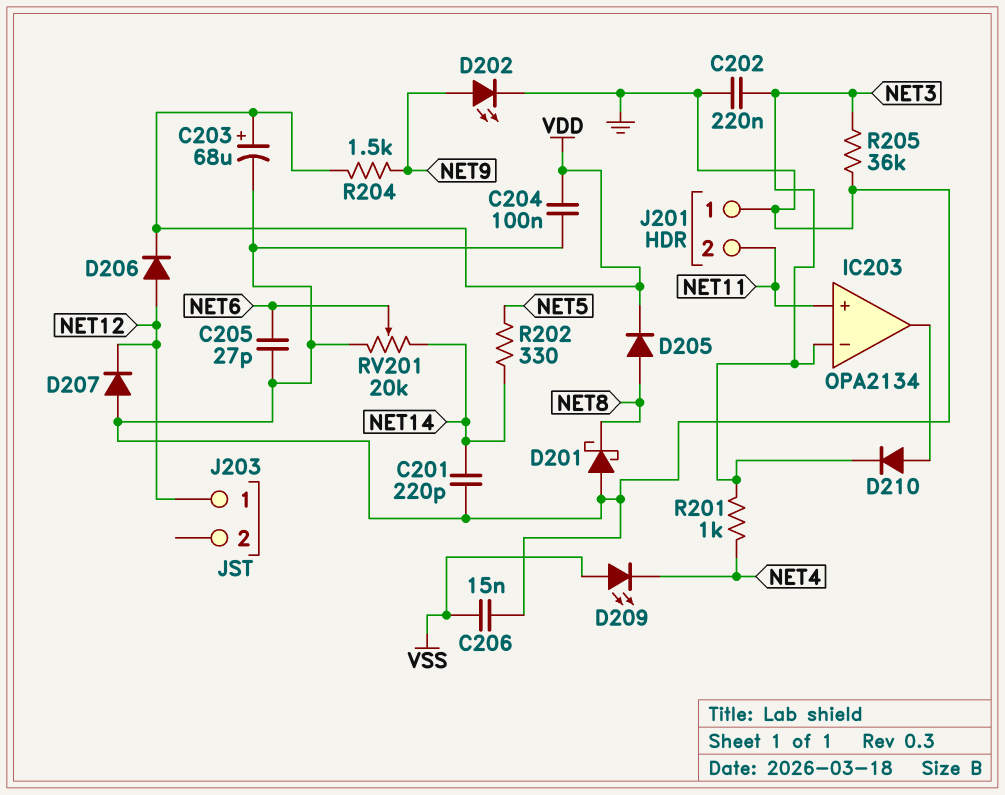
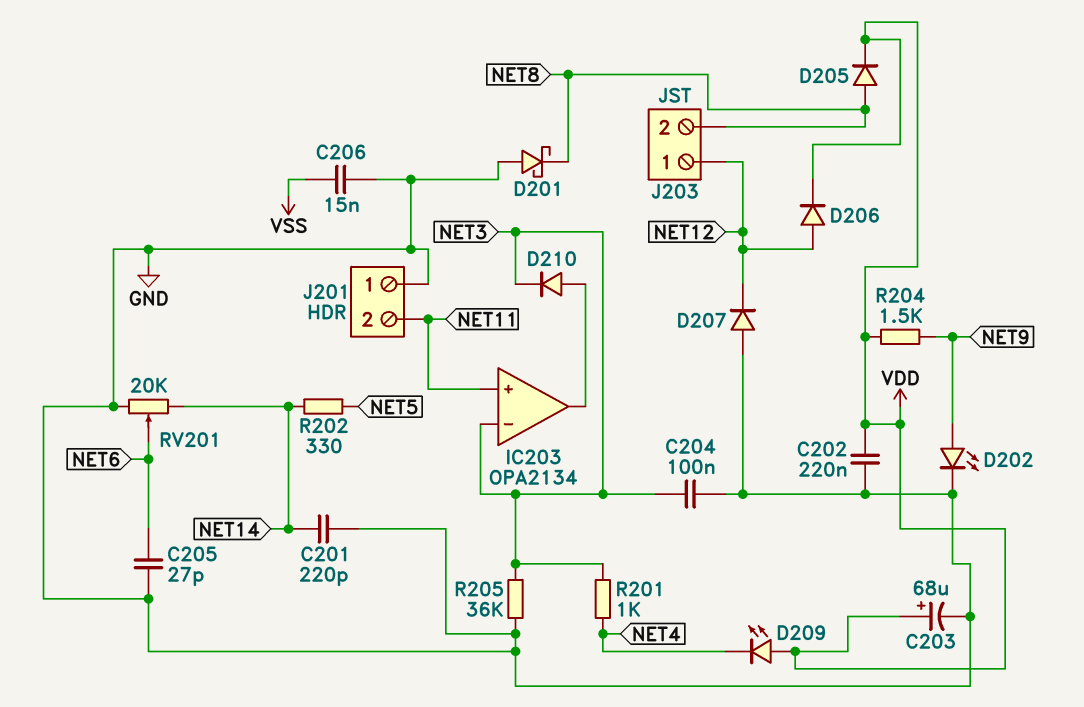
C202: 220nF (GND, NET3) -> 220nF (GND, VDD)
C204: 100nF (GND, VDD) -> 100nF (GND, NET3)
D209: LED (A VSS, K NET4) -> LED (A VDD, K NET4)
J203 pin 2: none -> NET8

